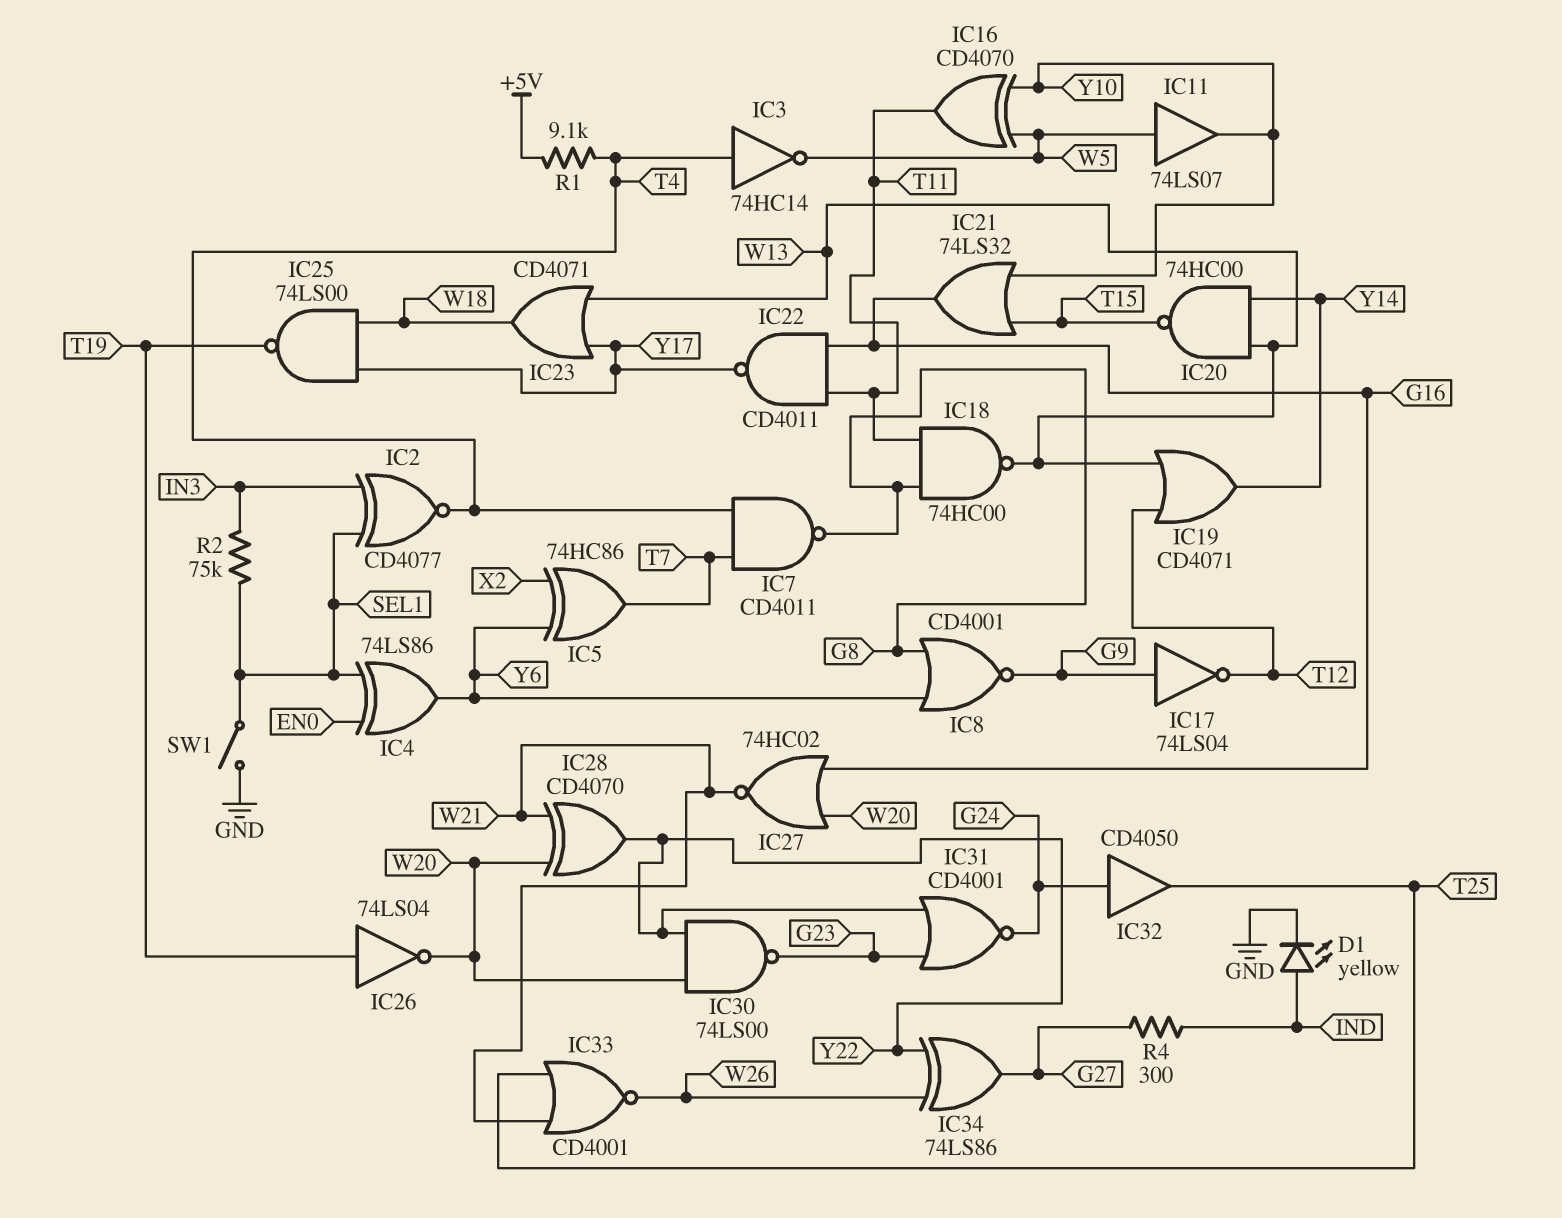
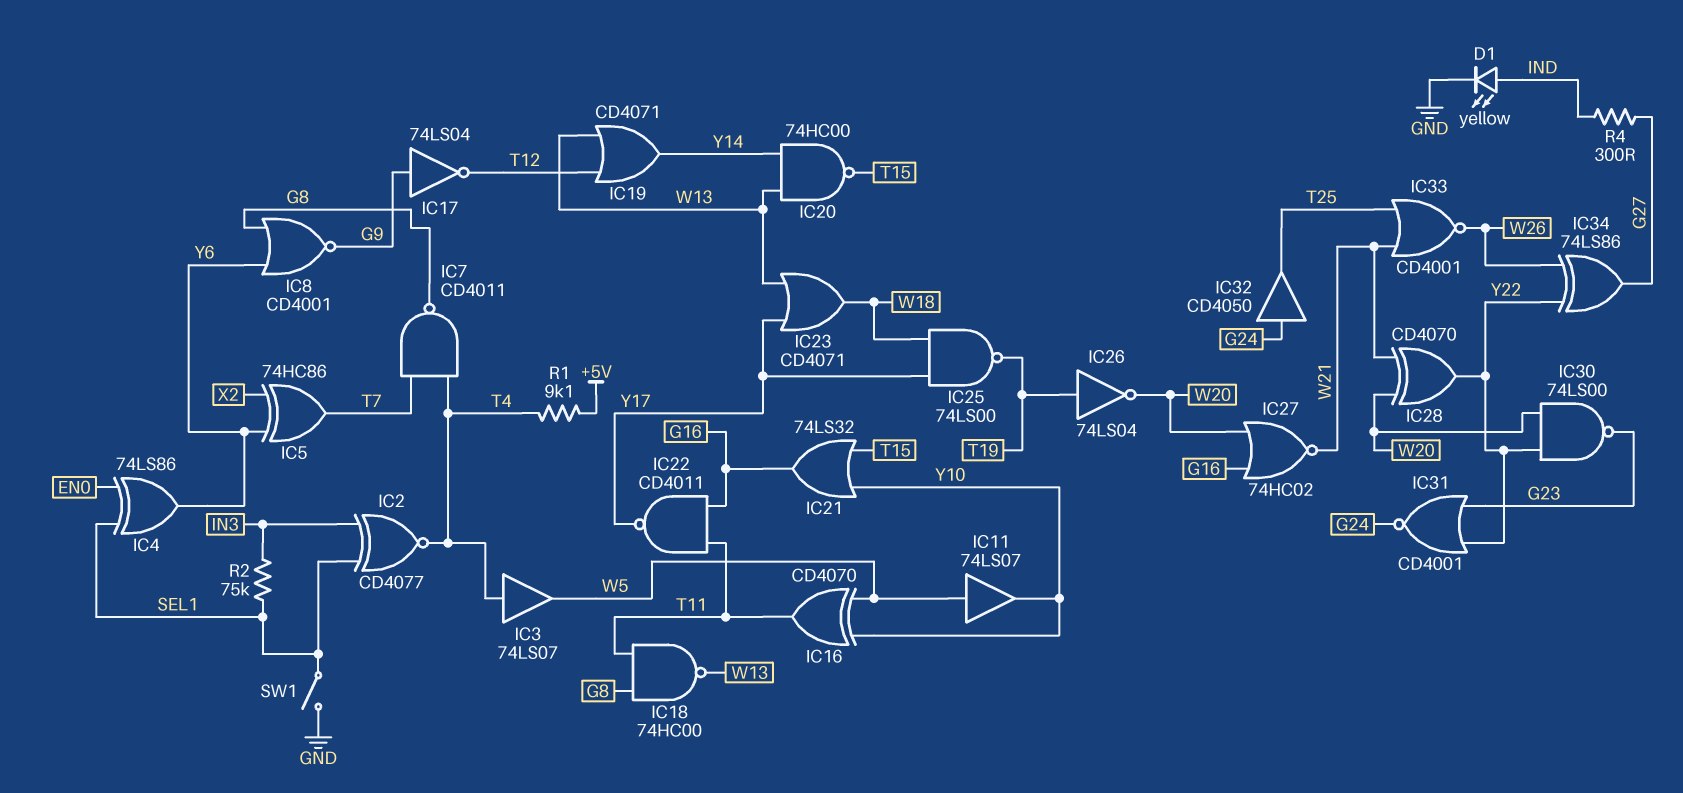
IC3: NOT 74HC14 (in T4, out W5) -> buffer 74LS07 (in T4, out W5)

